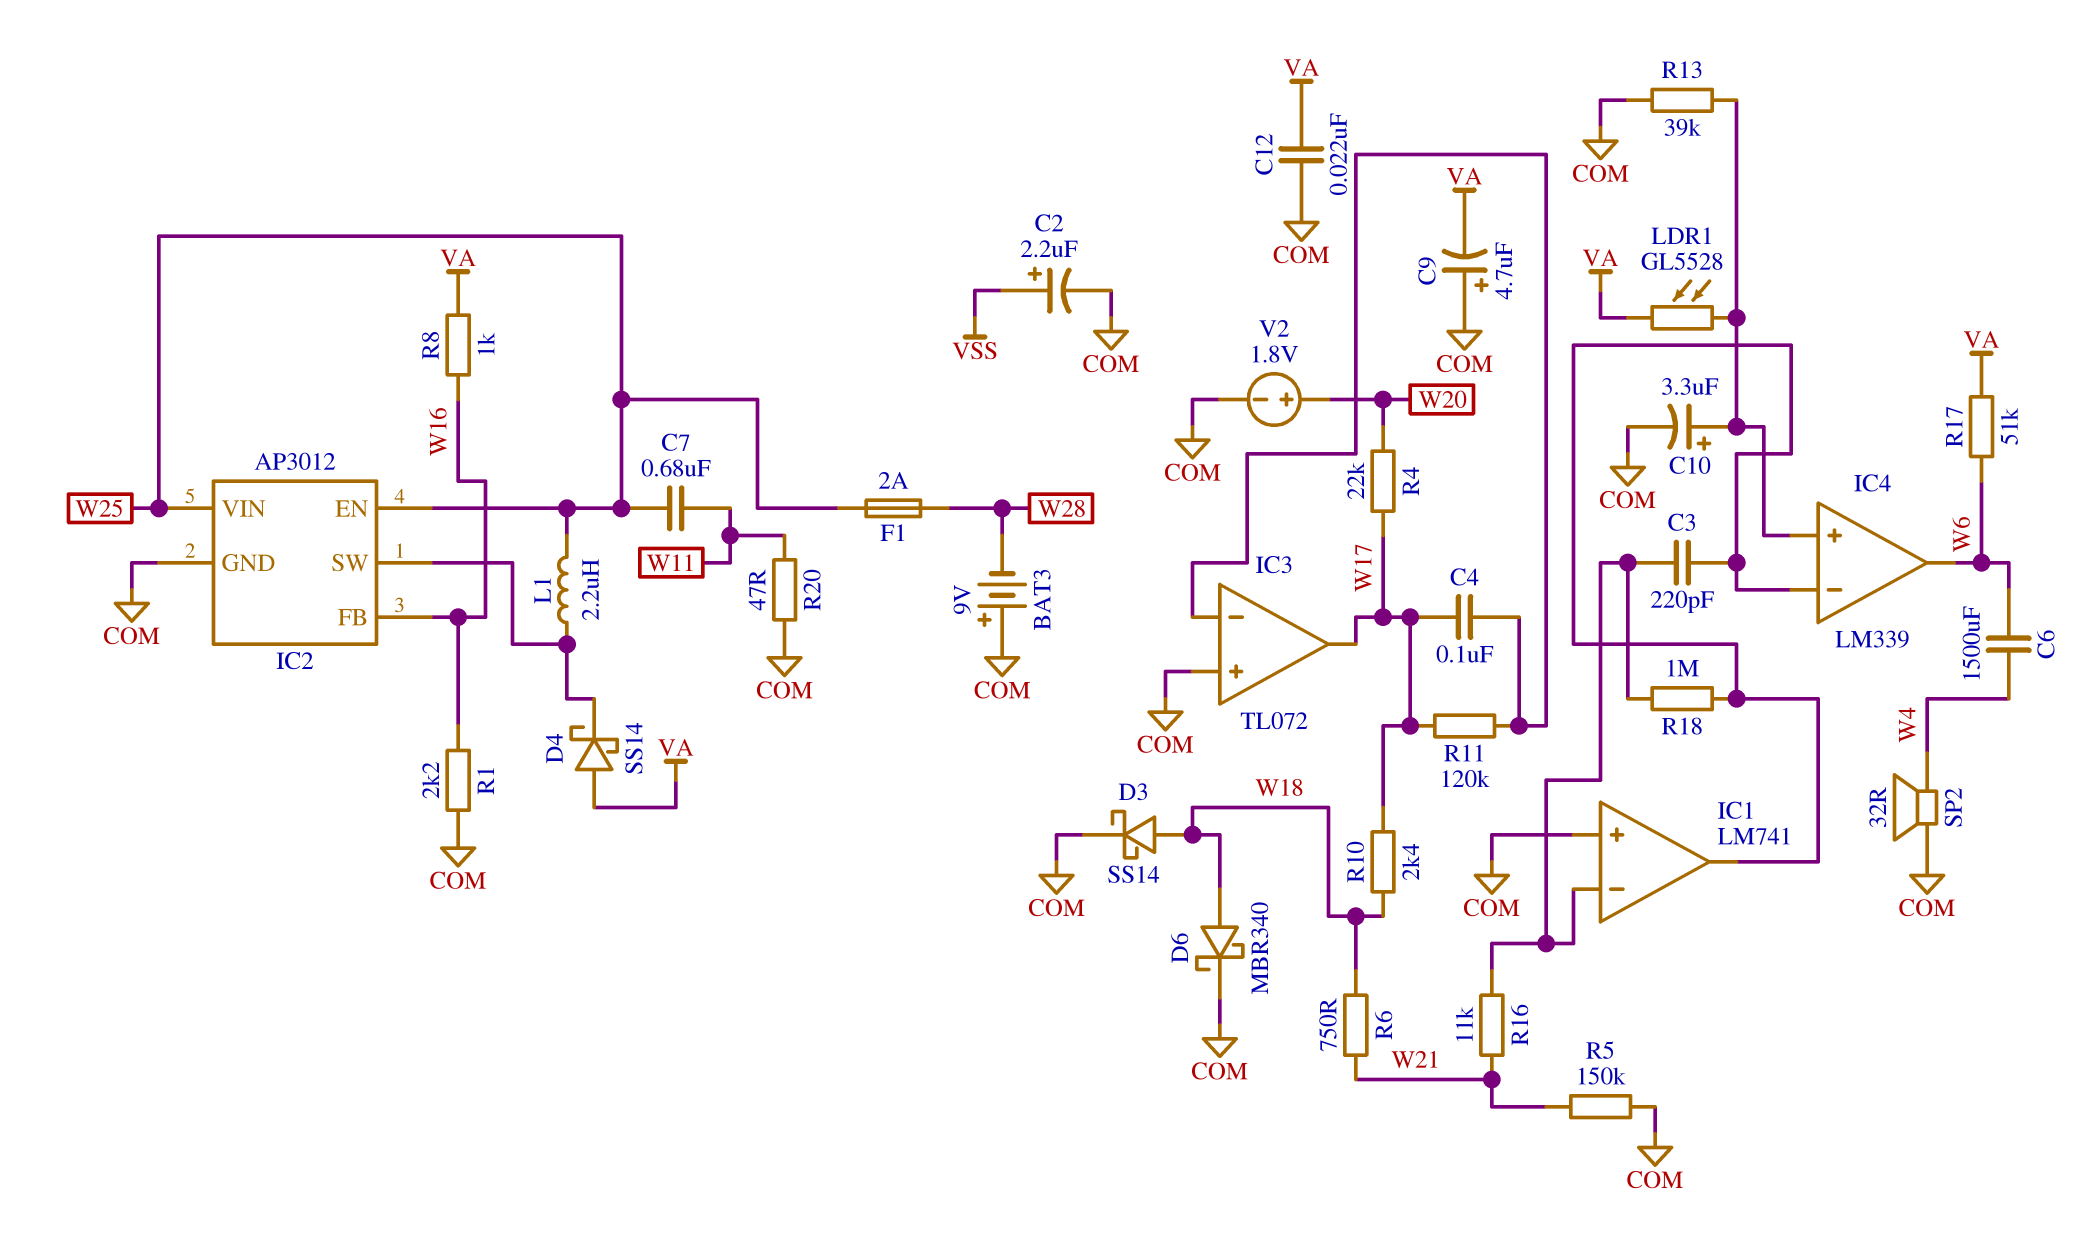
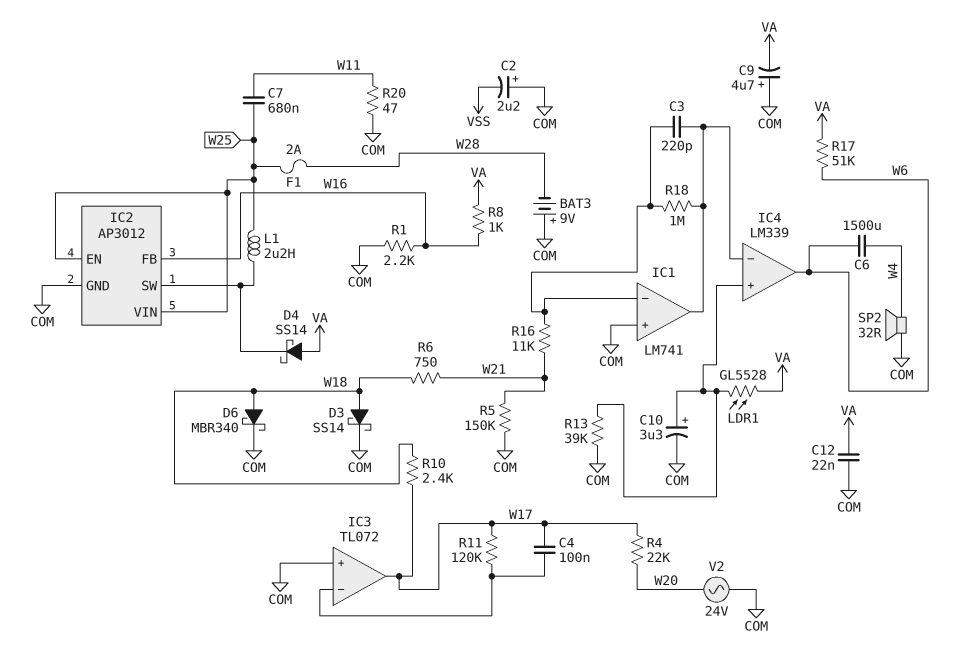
C2: 2.2uF (plus VSS, minus COM) -> 2.2uF (plus COM, minus VSS)
V2: 1.8V (plus W20, minus COM) -> AC 24V (COM, W20)

